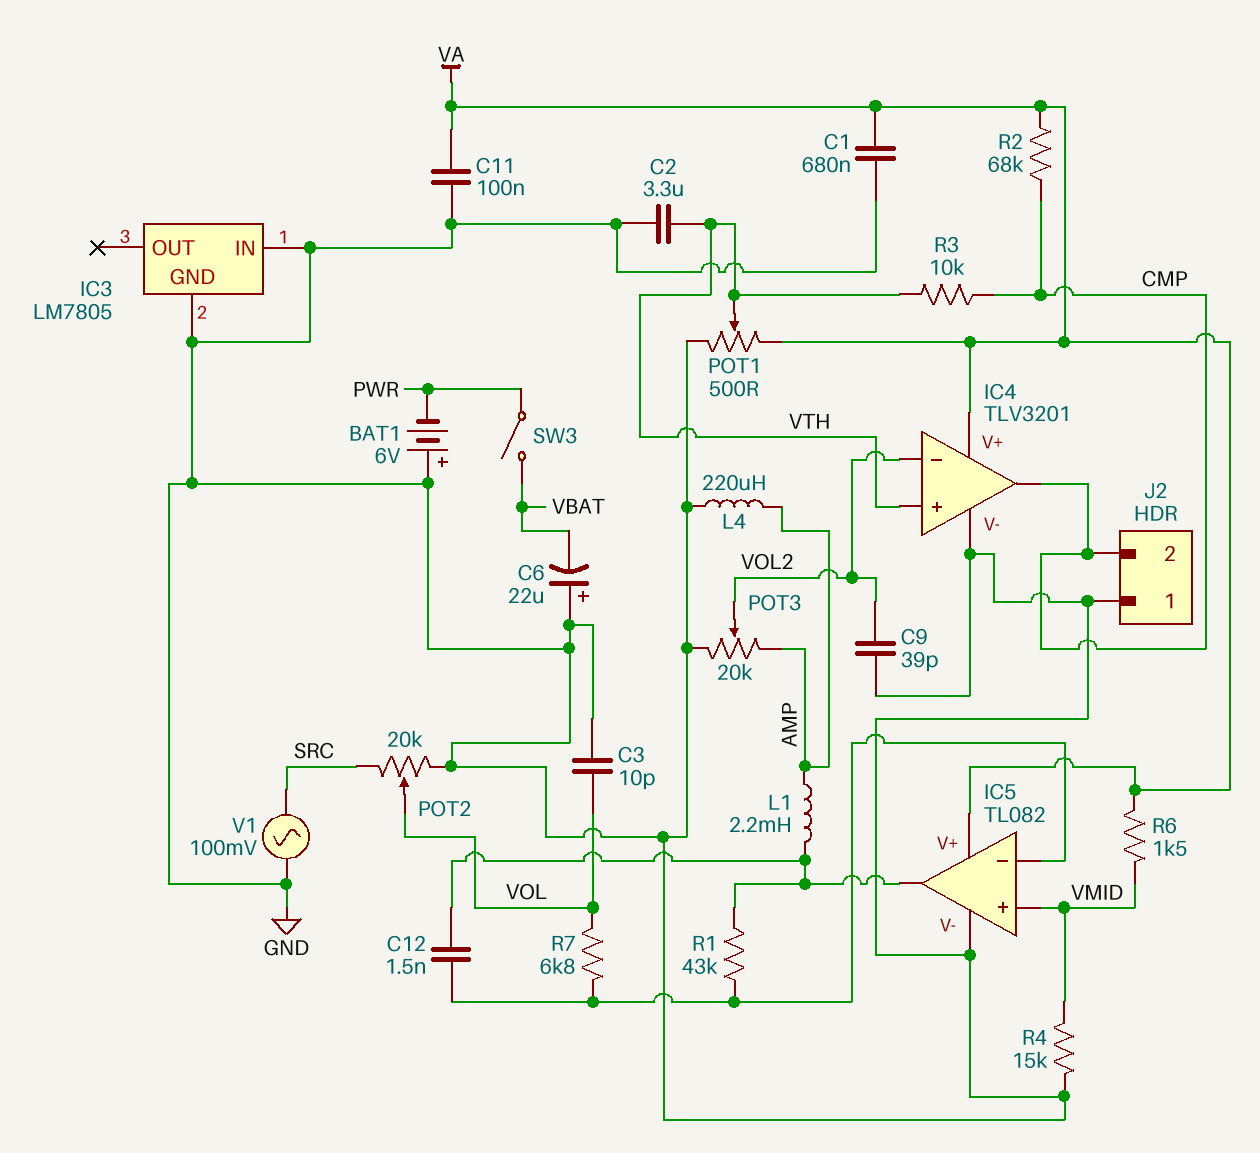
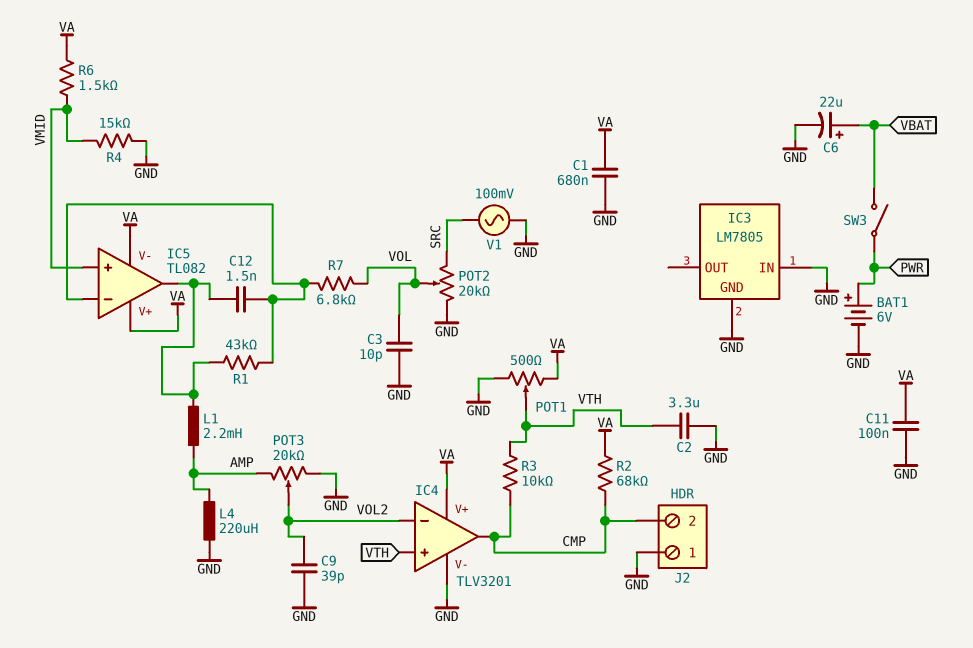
BAT1: 6V (plus GND, minus PWR) -> 6V (plus PWR, minus GND)
C6: 22uF (plus GND, minus VBAT) -> 22uF (plus VBAT, minus GND)
IC5 pin V-: GND -> VA

